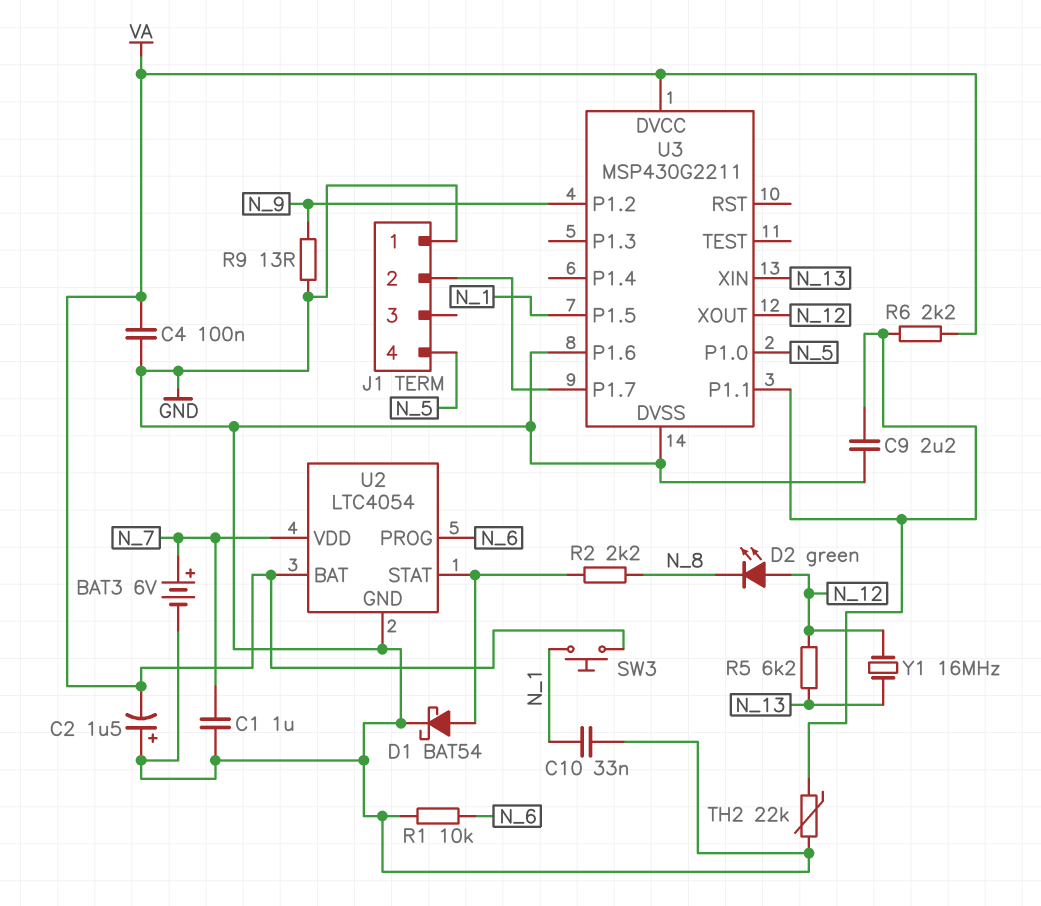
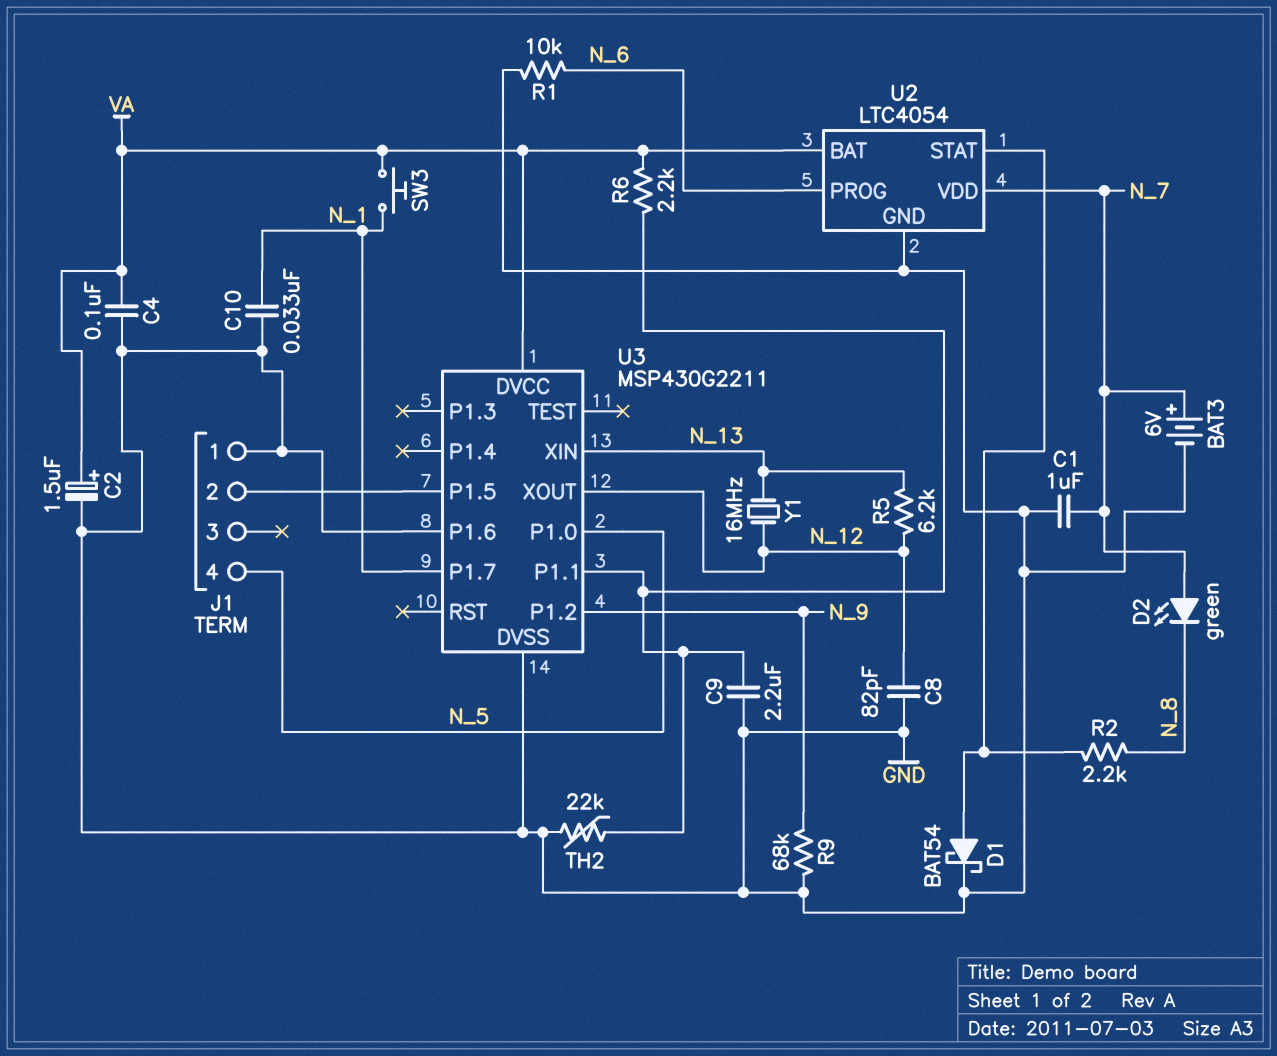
C2: 1.5uF (plus GND, minus VA) -> 1.5uF (plus VA, minus GND)
C8: none -> 82pF (GND, N_12)
D2: LED green (A N_12, K N_8) -> LED green (A N_7, K N_8)
R9: 13 (GND, N_9) -> 68k (GND, N_9)
U3 pin P1.5: N_1 -> J1/2
U3 pin P1.7: J1/2 -> N_1

